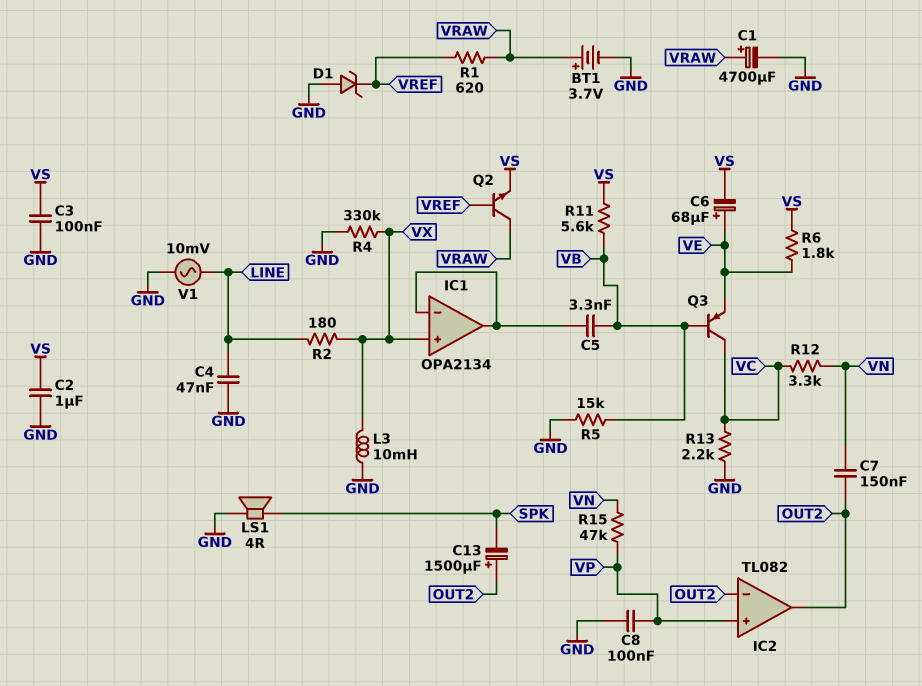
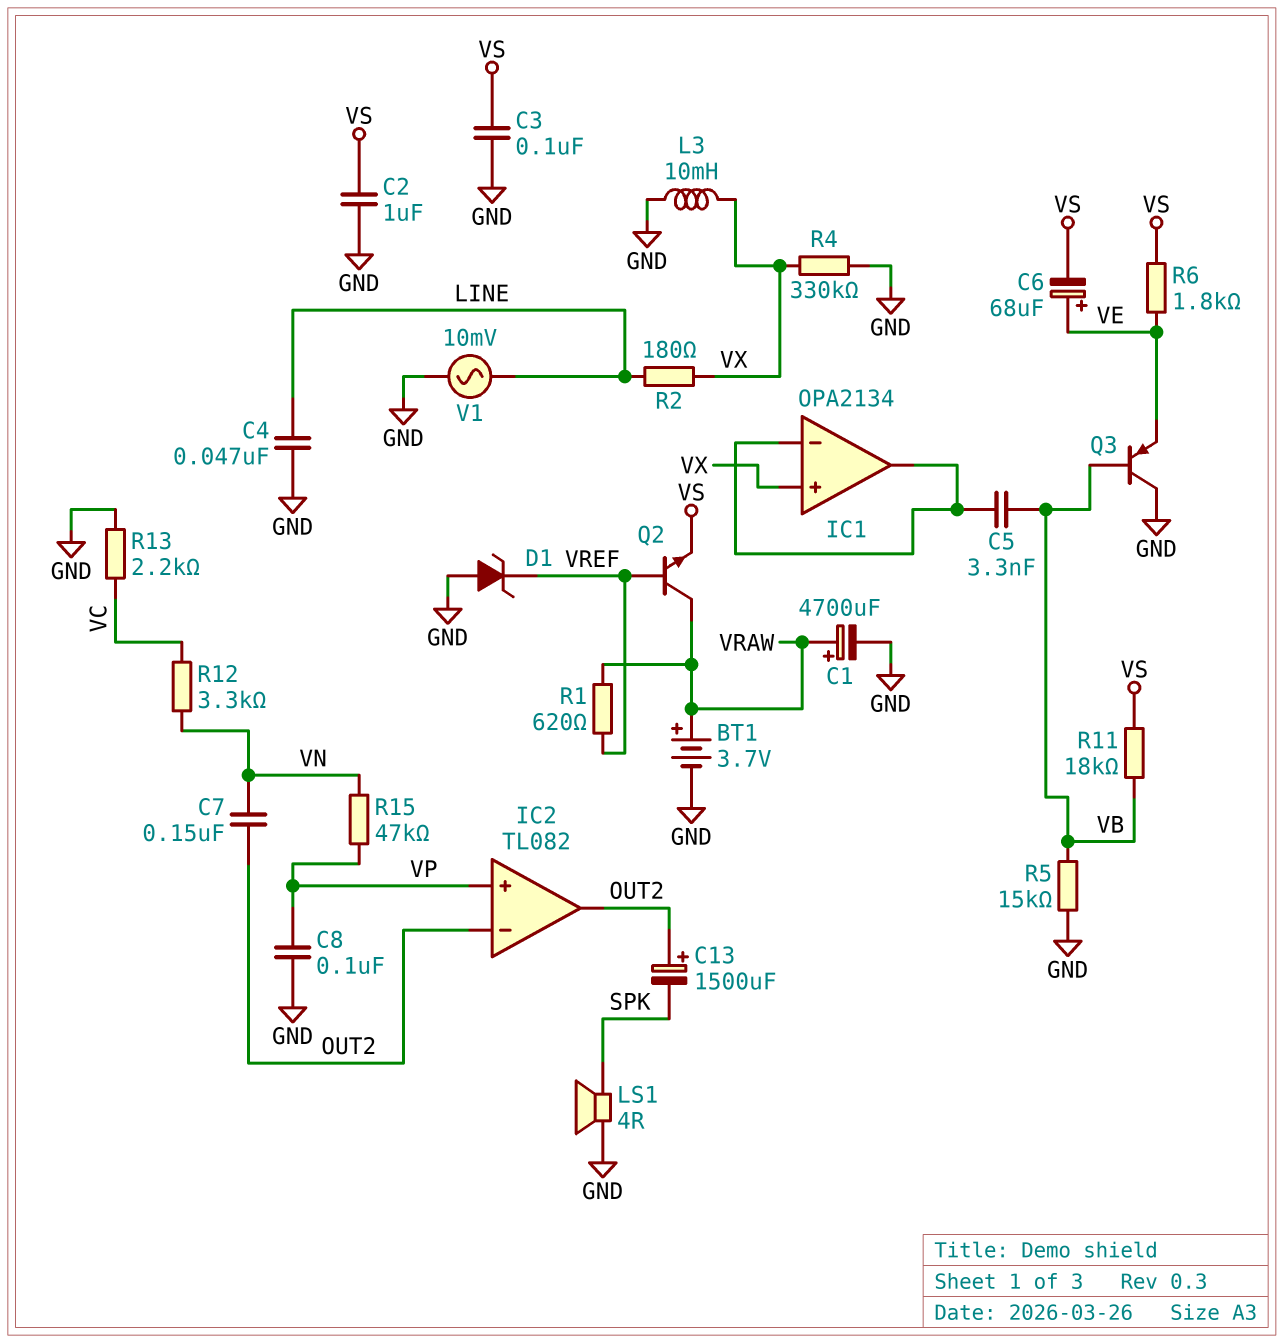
Q3: PNP (B VB, C VC, E VE) -> PNP (B VB, C GND, E VE)
R11: 5.6k (VB, VS) -> 18k (VB, VS)

